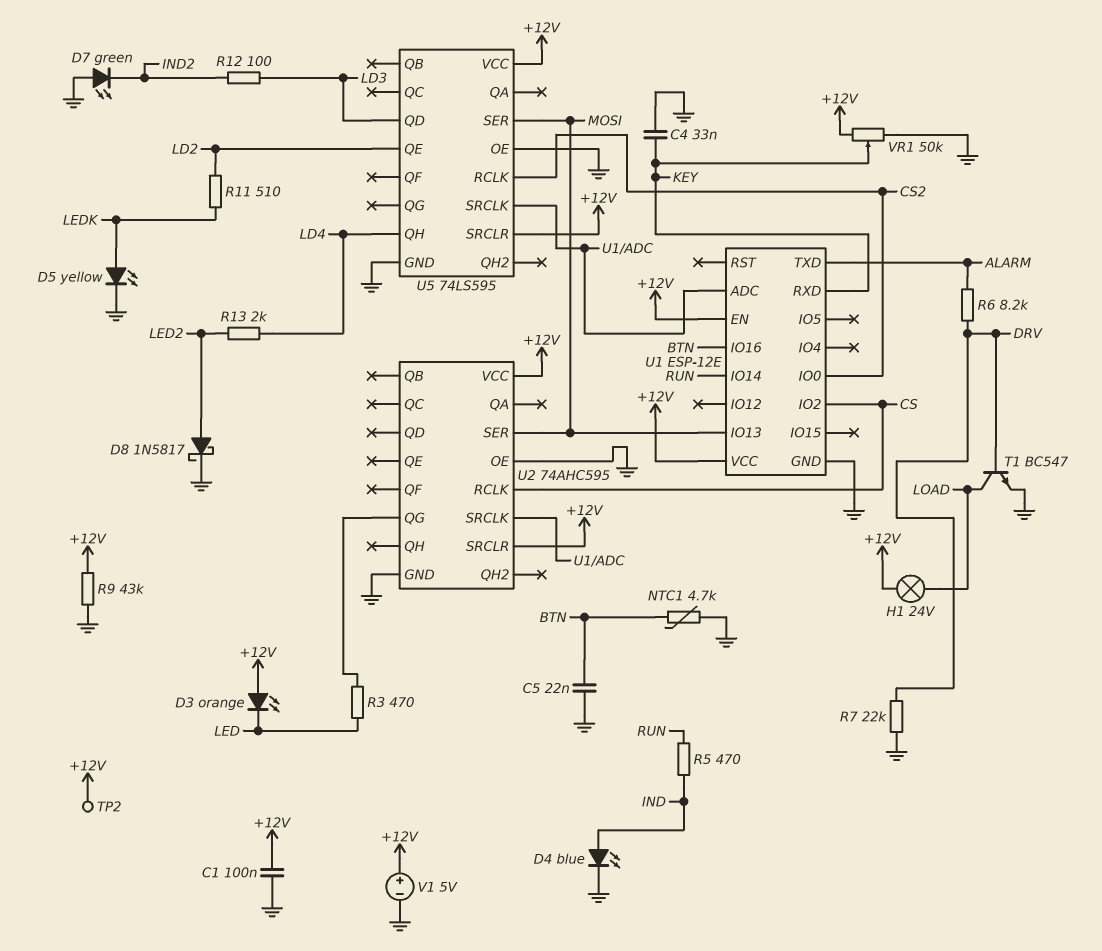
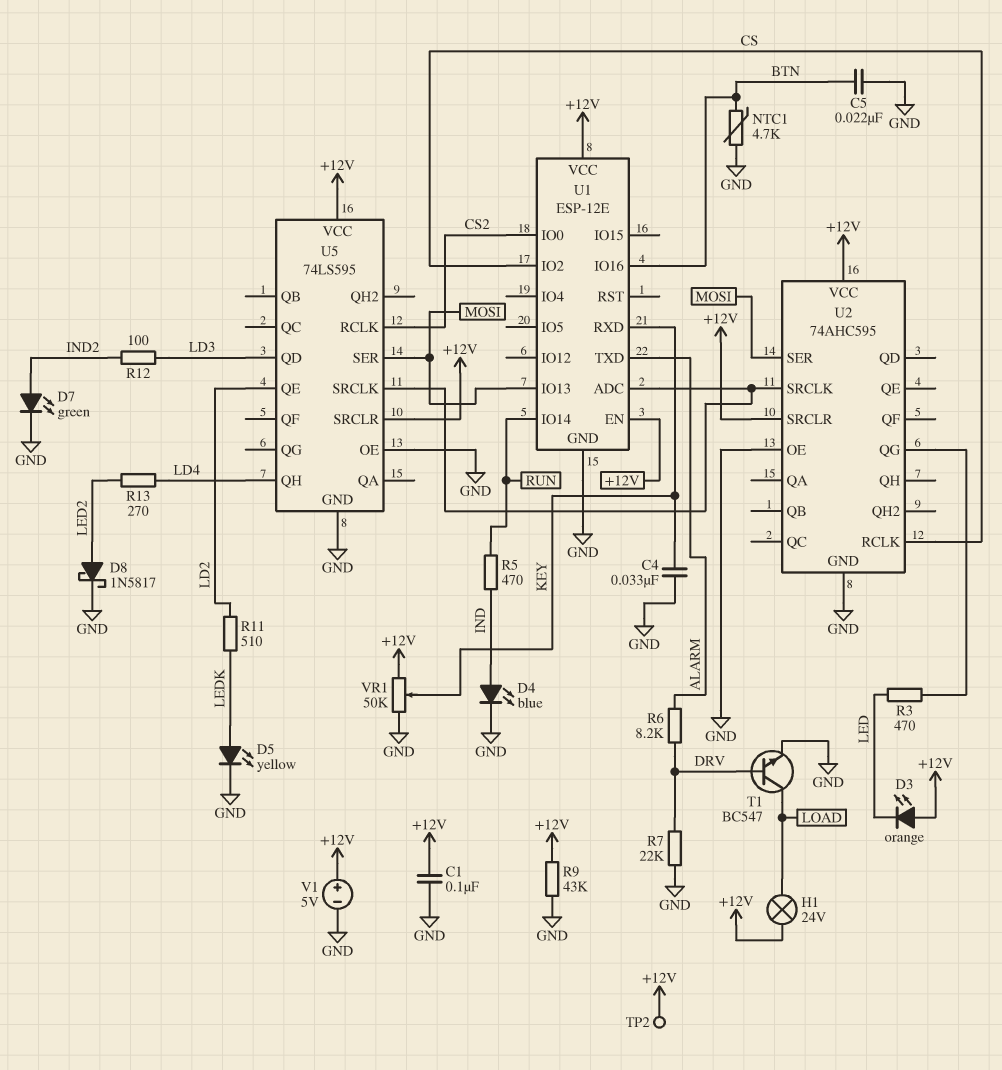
D7: LED green (A GND, K IND2) -> LED green (A IND2, K GND)
R13: 2k (LD4, LED2) -> 270 (LD4, LED2)

